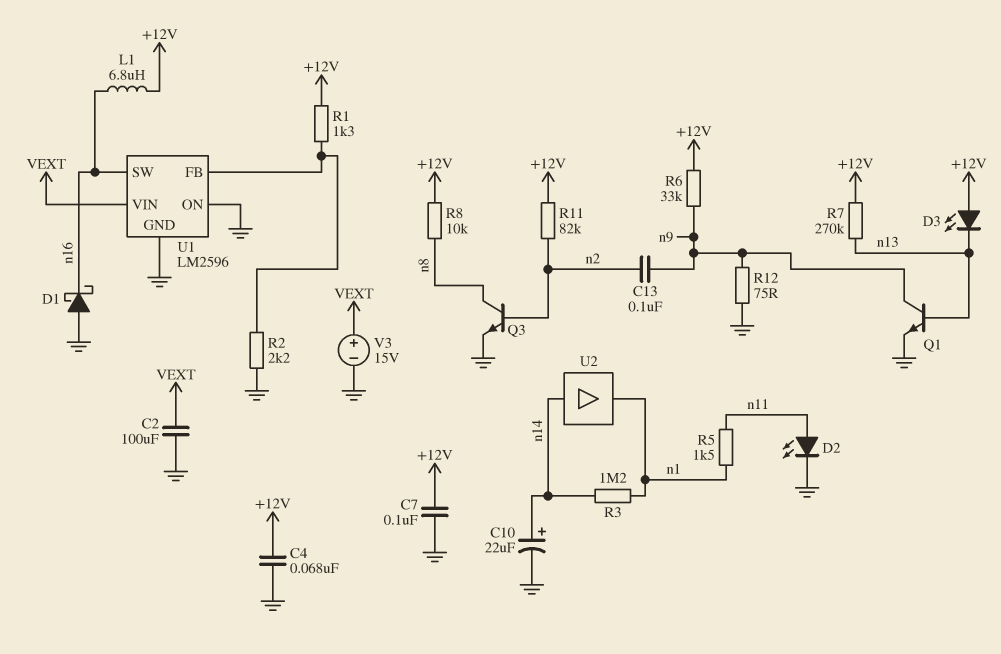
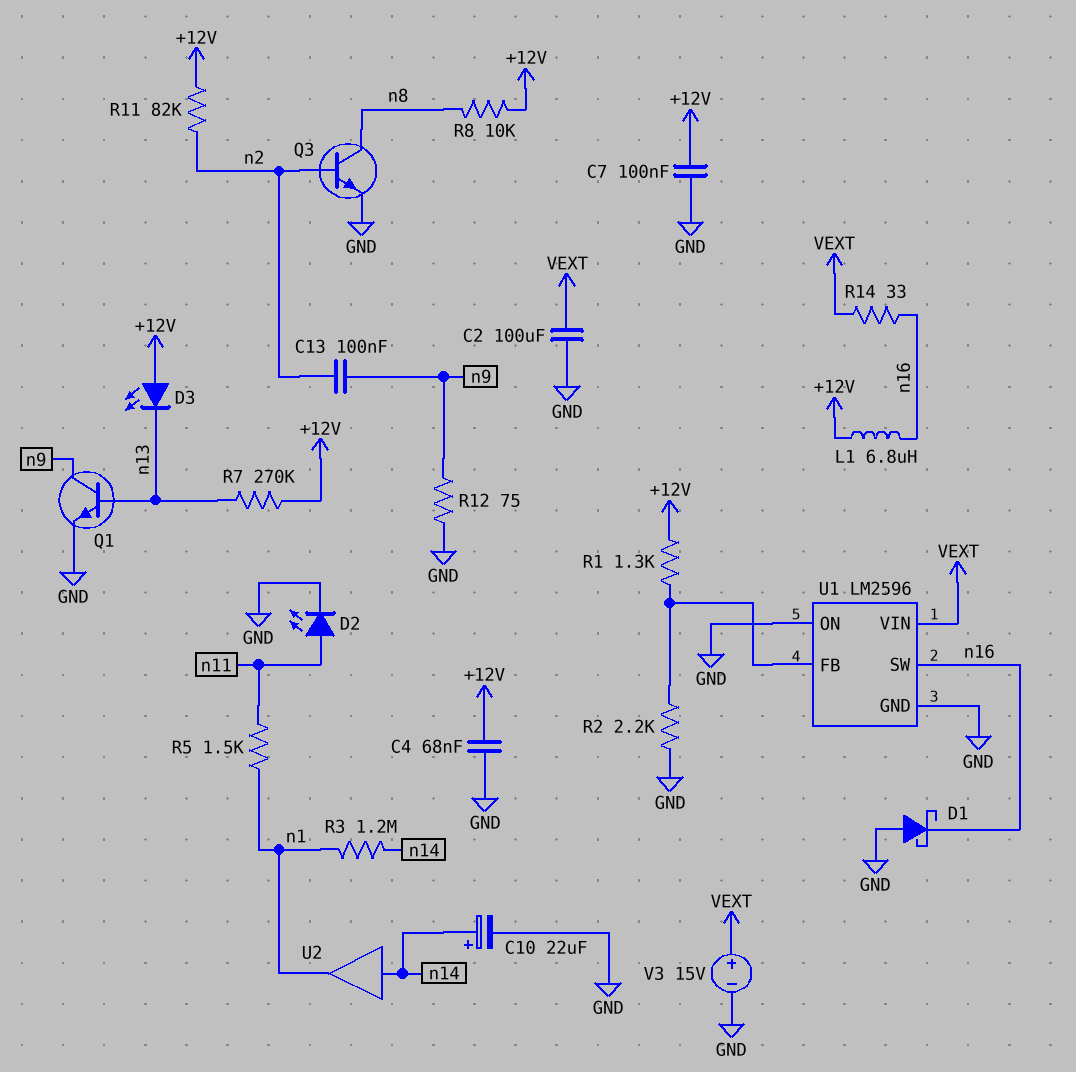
R6: 33k (+12V, n9) -> none
R14: none -> 33 (VEXT, n16)

